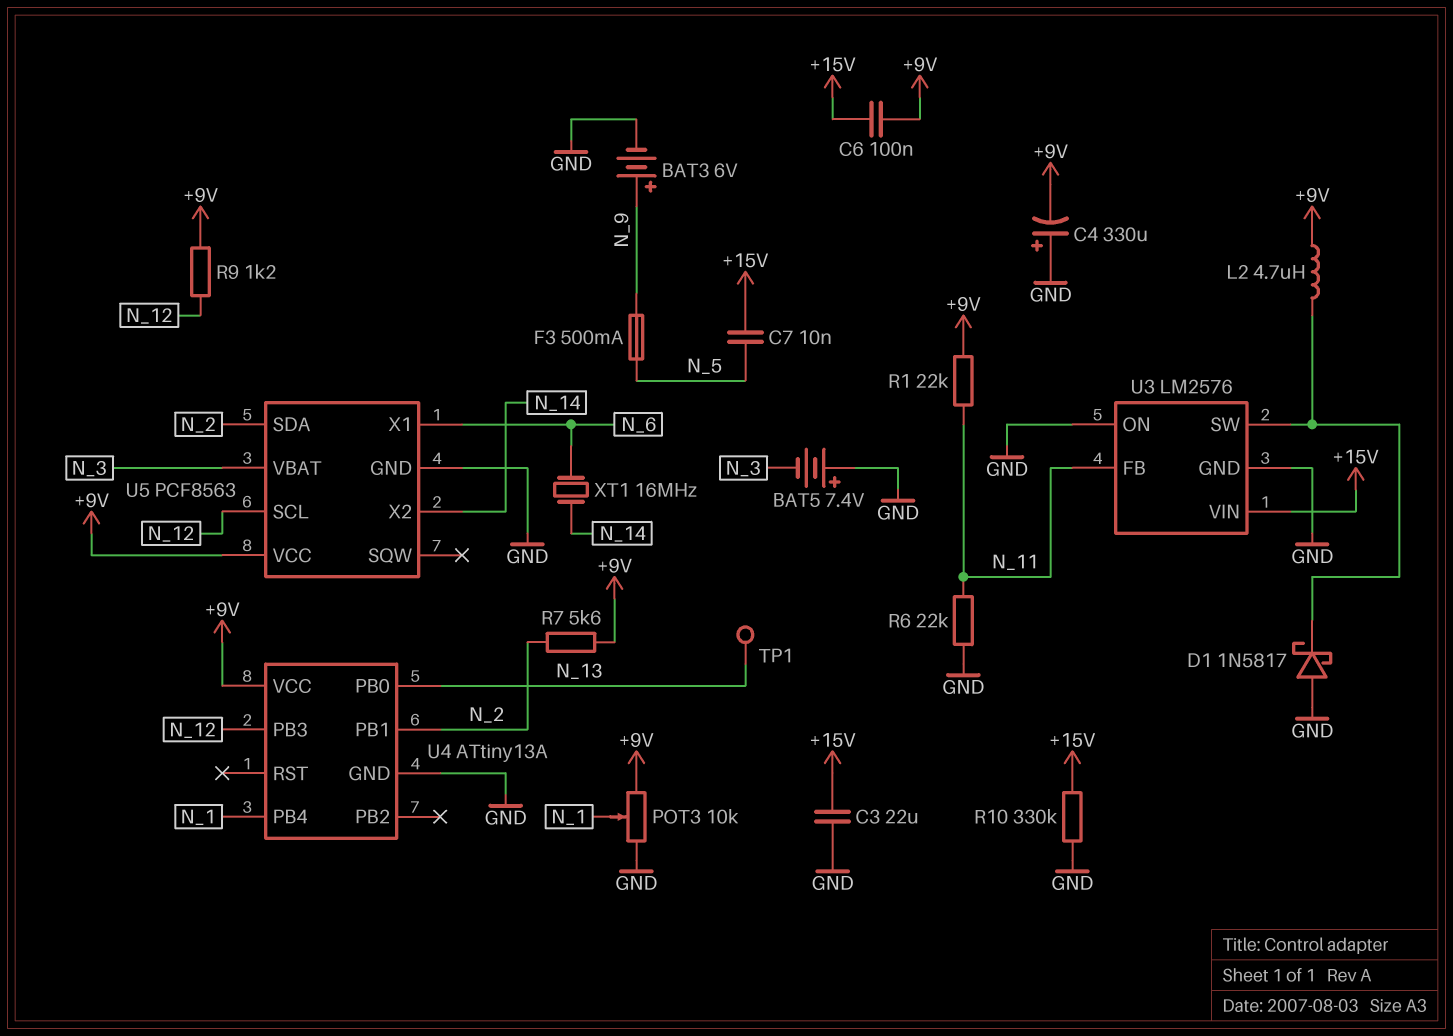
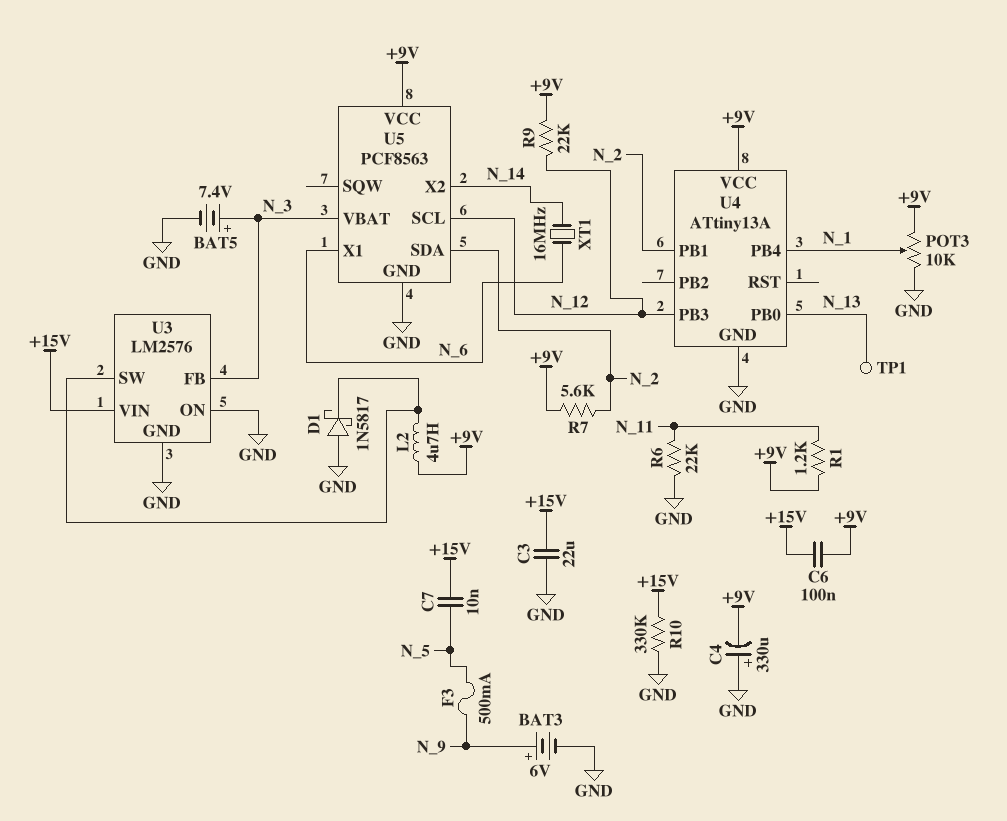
BAT5: 7.4V (plus GND, minus N_3) -> 7.4V (plus N_3, minus GND)
R1: 22k (+9V, N_11) -> 1.2k (+9V, N_11)
R9: 1.2k (+9V, N_12) -> 22k (+9V, N_12)
U3 pin FB: N_11 -> N_3

